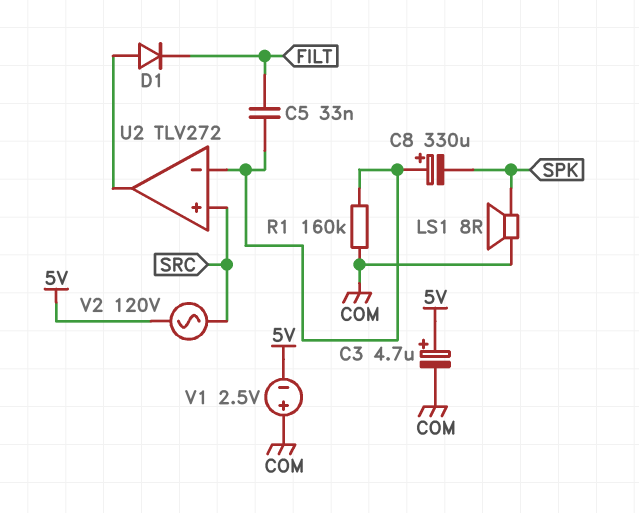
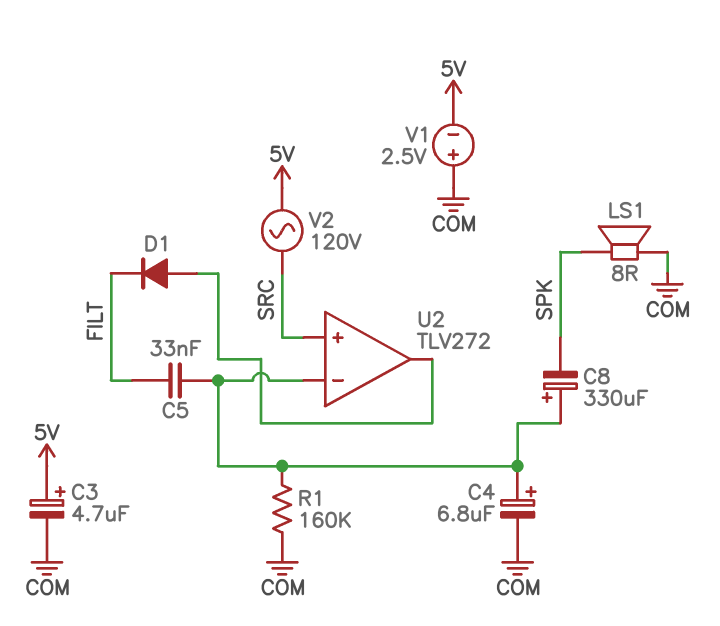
C4: none -> 6.8uF (plus U2/in-, minus COM)

